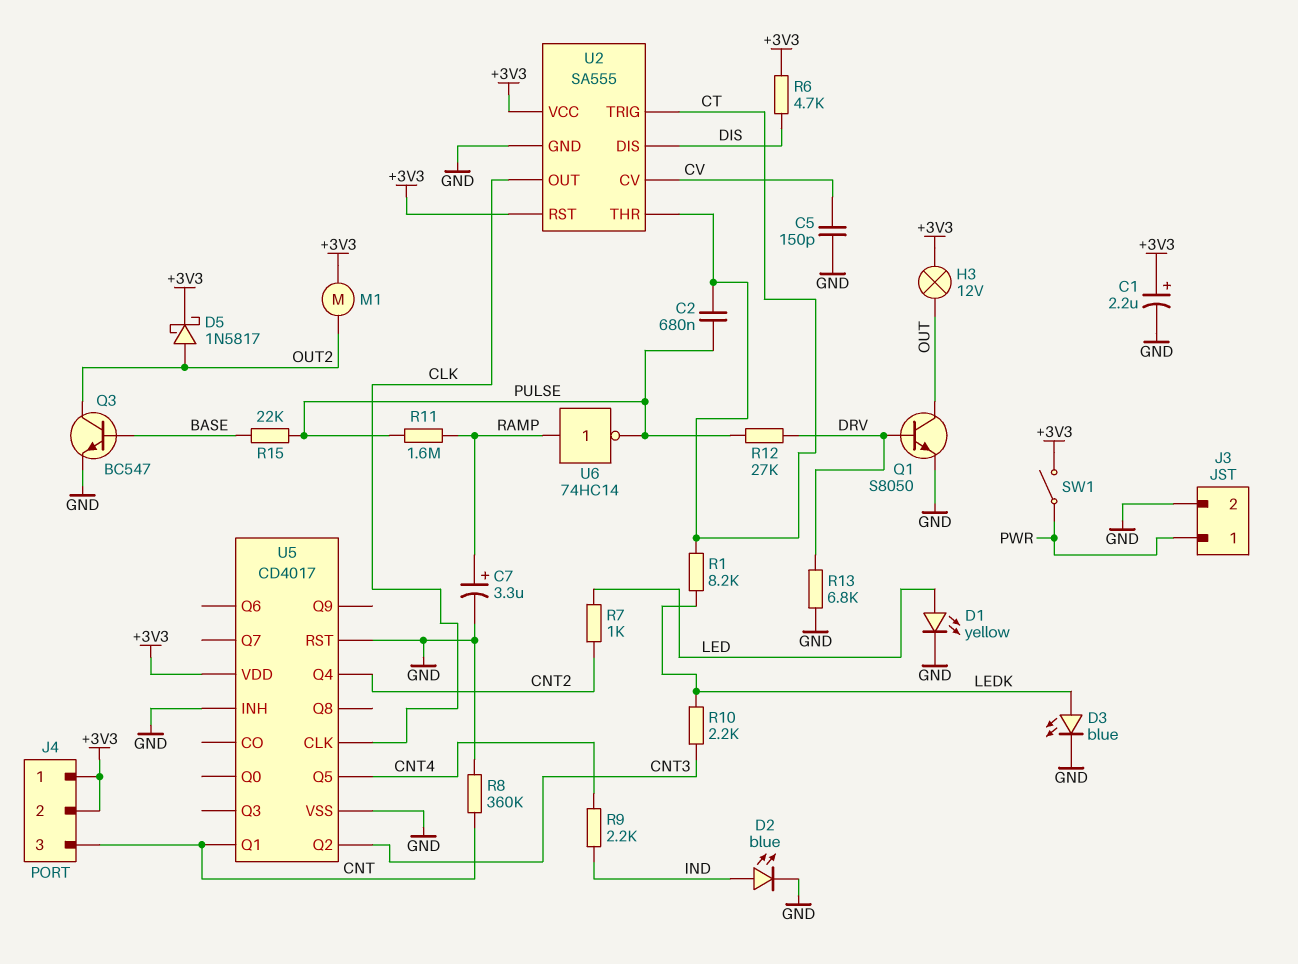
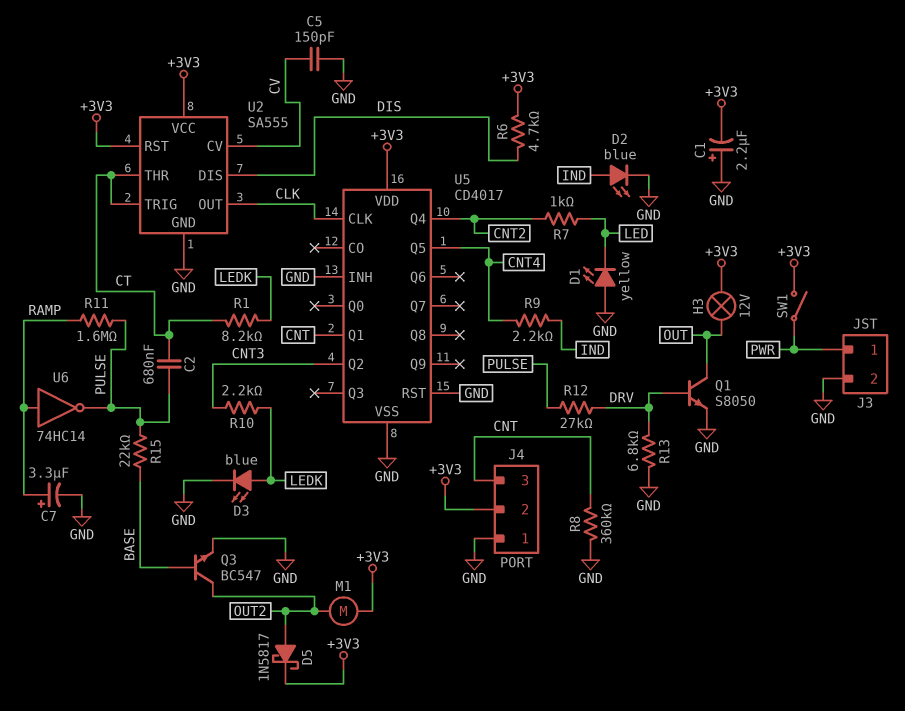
C1: 2.2uF (plus +3V3, minus GND) -> 2.2uF (plus GND, minus +3V3)
D1: LED yellow (A LED, K GND) -> LED yellow (A GND, K LED)
J4 pin 1: +3V3 -> GND

